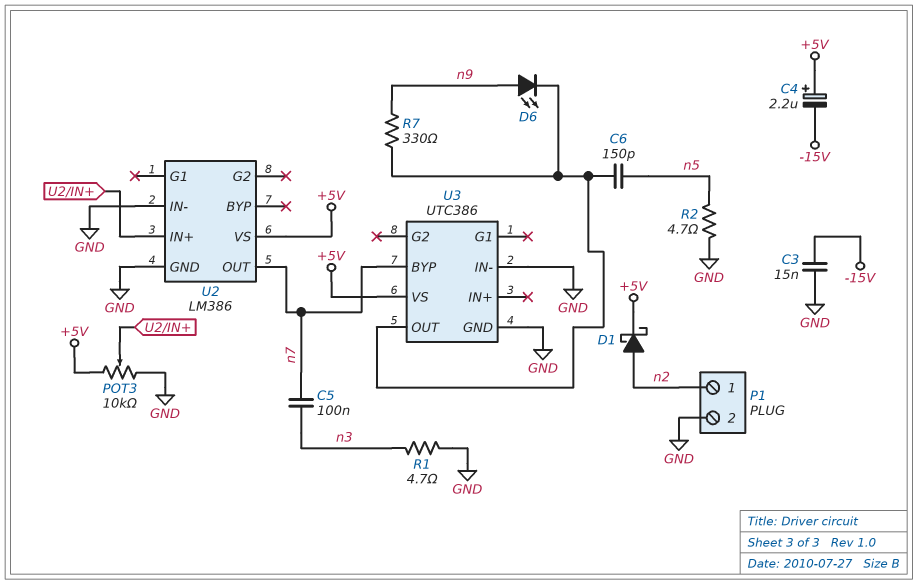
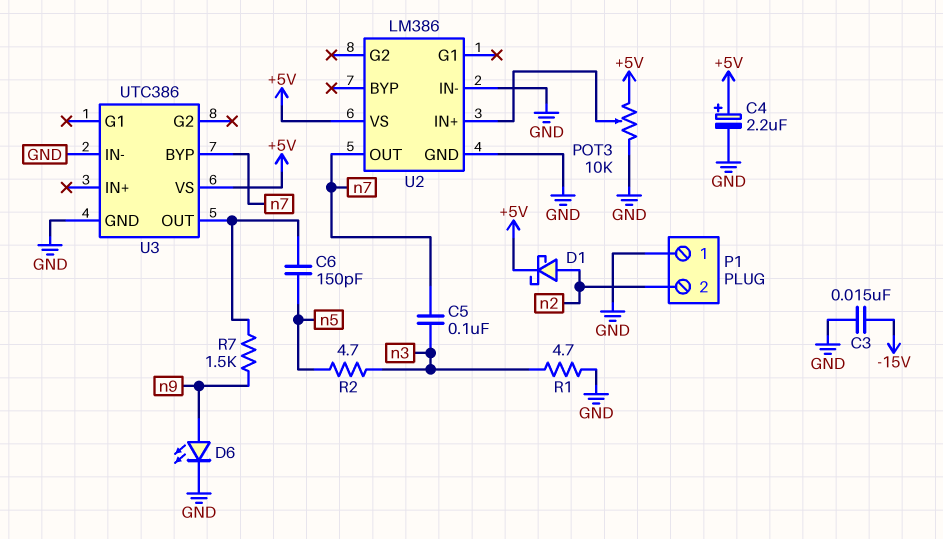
C4: 2.2uF (plus +5V, minus -15V) -> 2.2uF (plus +5V, minus GND)
D6: LED (A n9, K U3/OUT) -> LED (A n9, K GND)
P1 pin 1: n2 -> GND
P1 pin 2: GND -> n2
R2: 4.7 (GND, n5) -> 4.7 (n3, n5)
R7: 330 (U3/OUT, n9) -> 1.5k (U3/OUT, n9)

